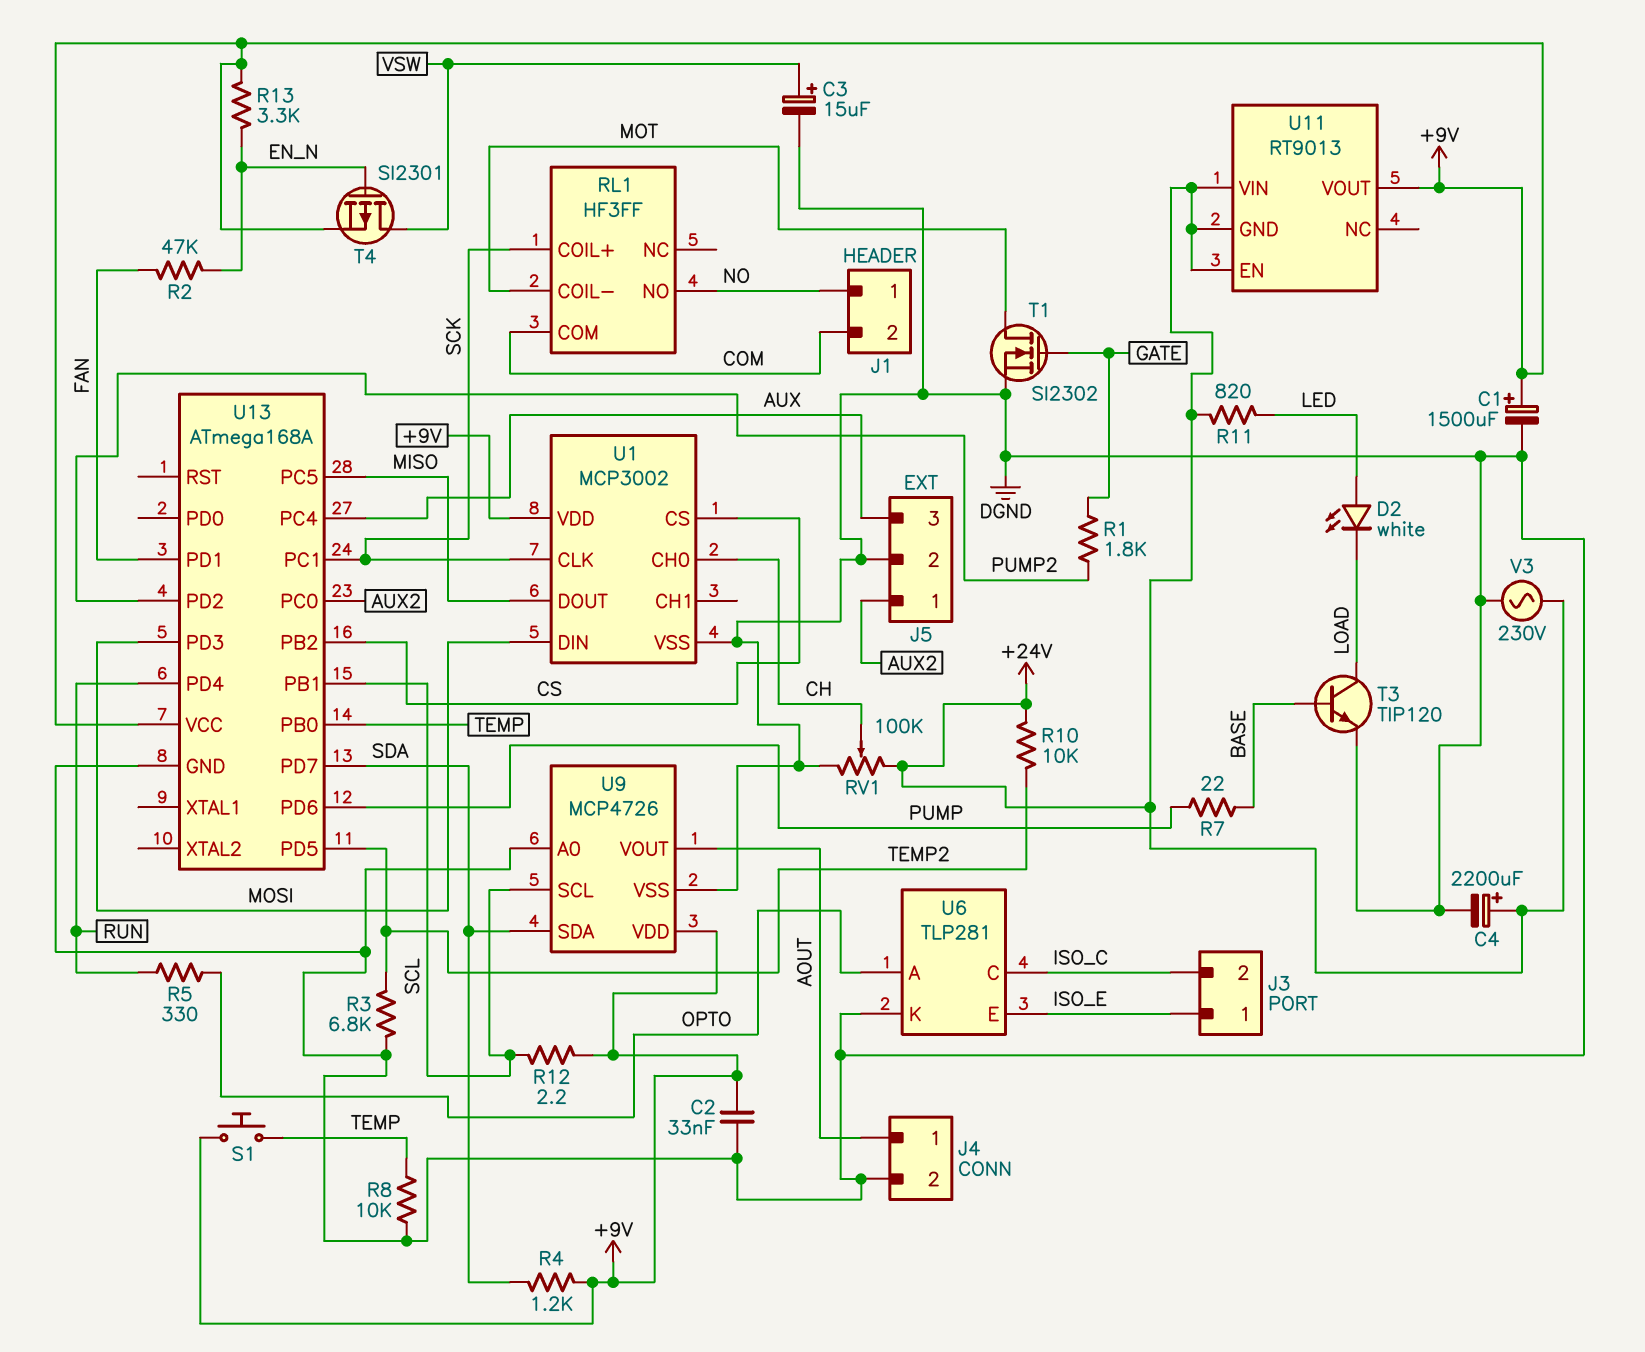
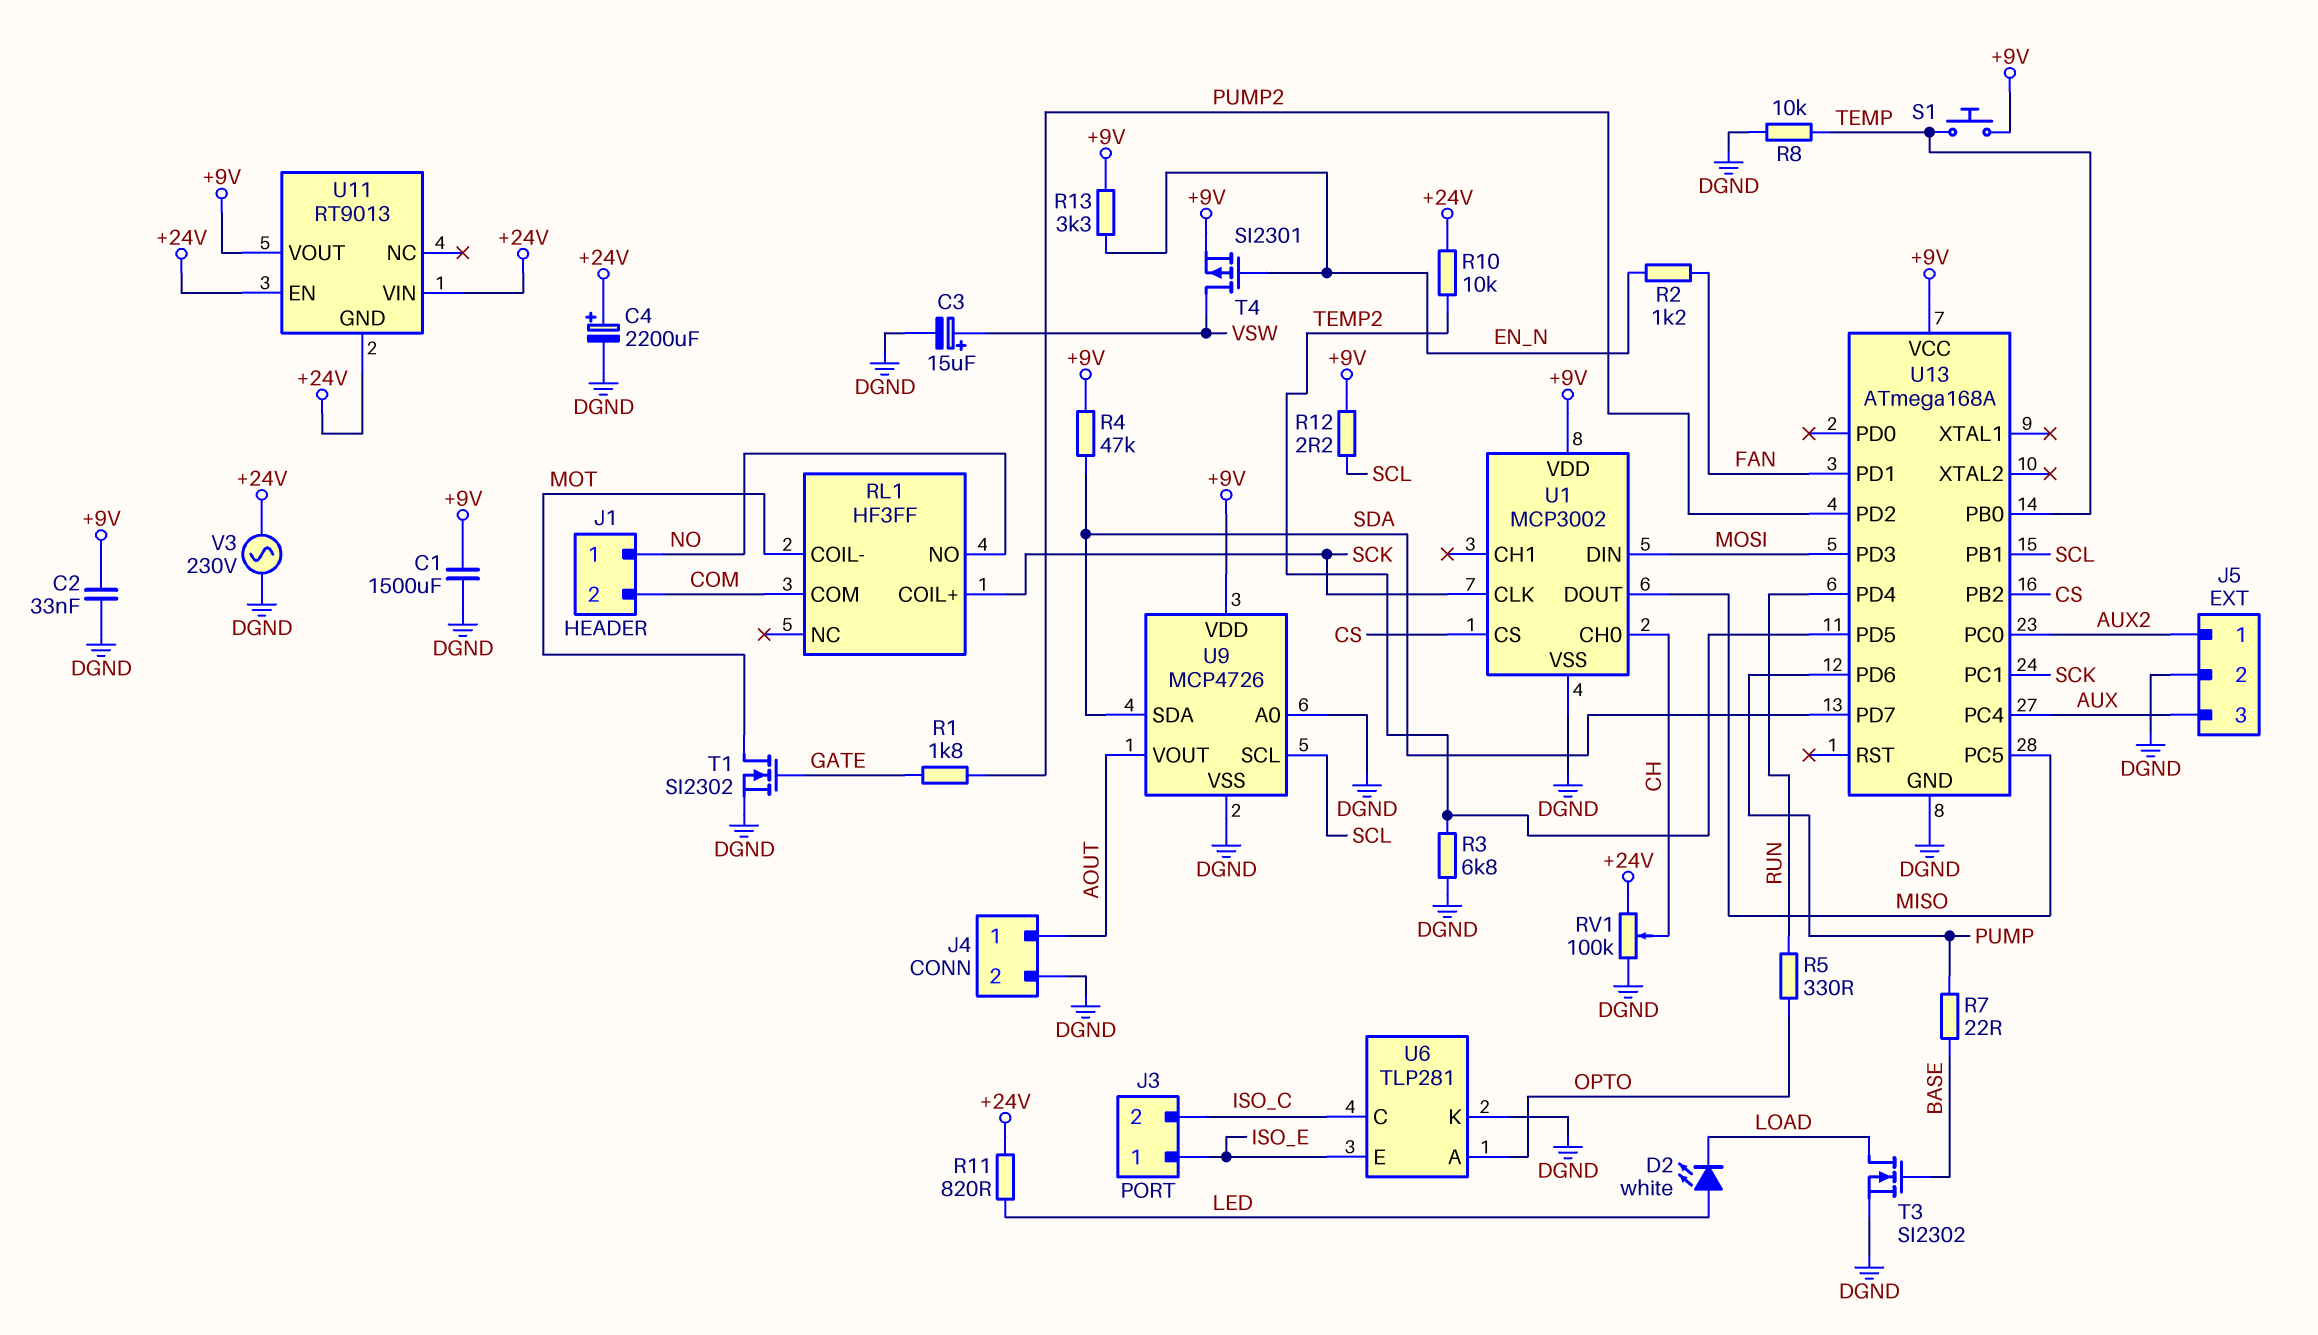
C1: 1500uF (plus +9V, minus DGND) -> 1500uF (+9V, DGND)
R2: 47k (EN_N, FAN) -> 1.2k (EN_N, FAN)
R4: 1.2k (+9V, SDA) -> 47k (+9V, SDA)
T3: NPN TIP120 (B BASE, C LOAD, E DGND) -> NMOS SI2302 (G BASE, D LOAD, S DGND)

